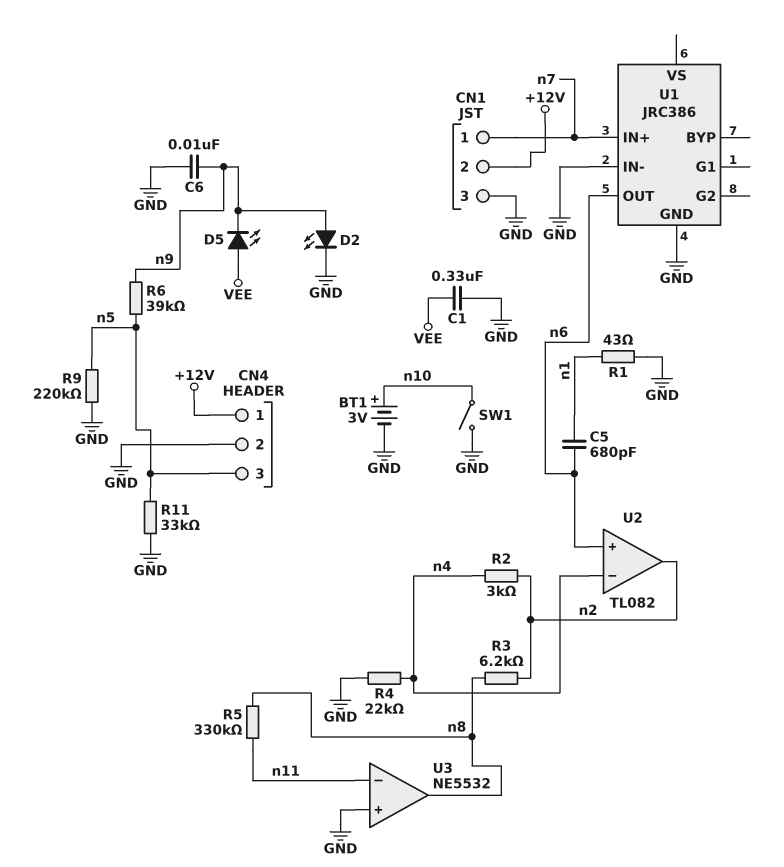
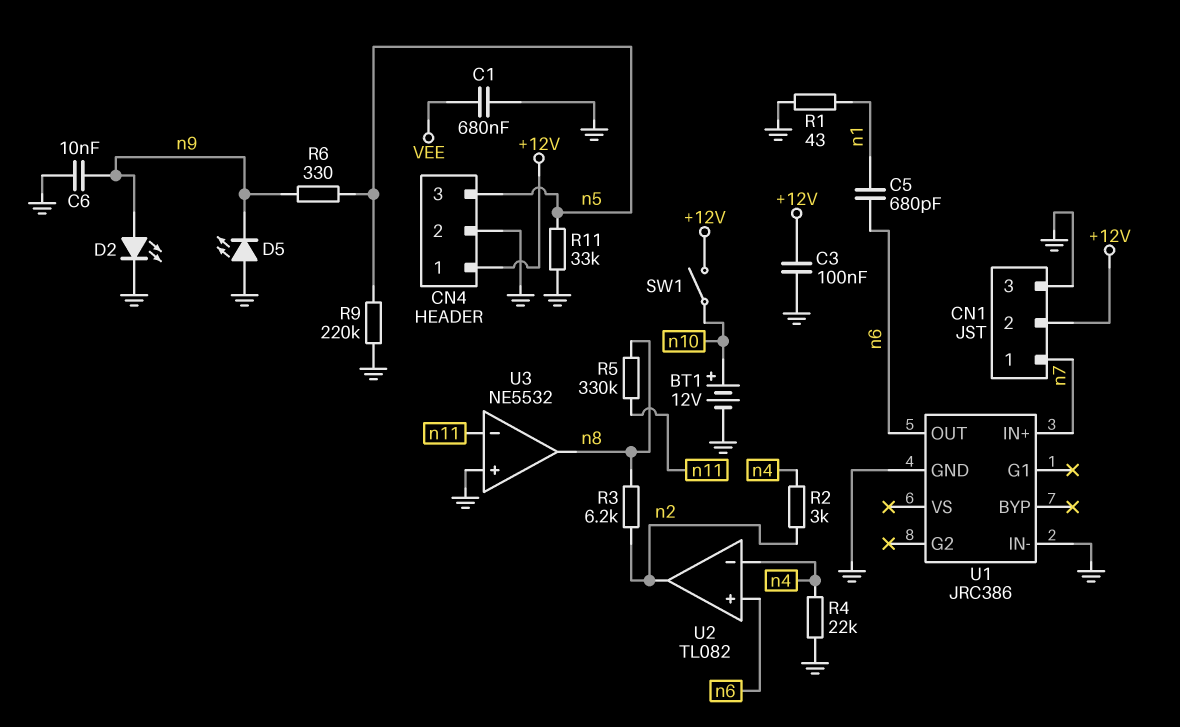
BT1: 3V (plus n10, minus GND) -> 12V (plus n10, minus GND)
C1: 330nF (GND, VEE) -> 680nF (GND, VEE)
C3: none -> 100nF (+12V, GND)
D5: LED (A VEE, K n9) -> LED (A GND, K n9)
R6: 39k (n5, n9) -> 330 (n5, n9)
SW1: switch (GND, n10) -> switch (+12V, n10)

